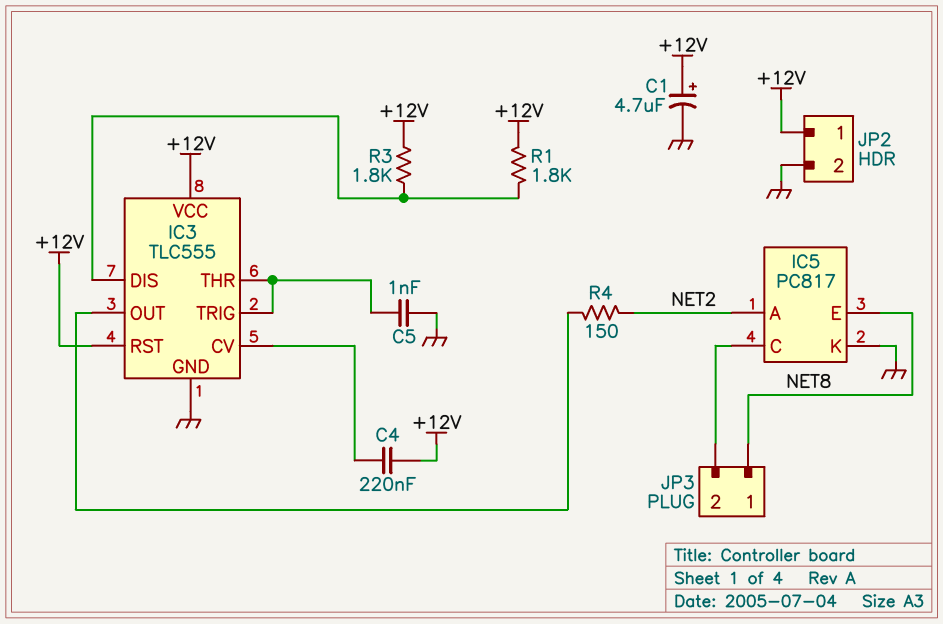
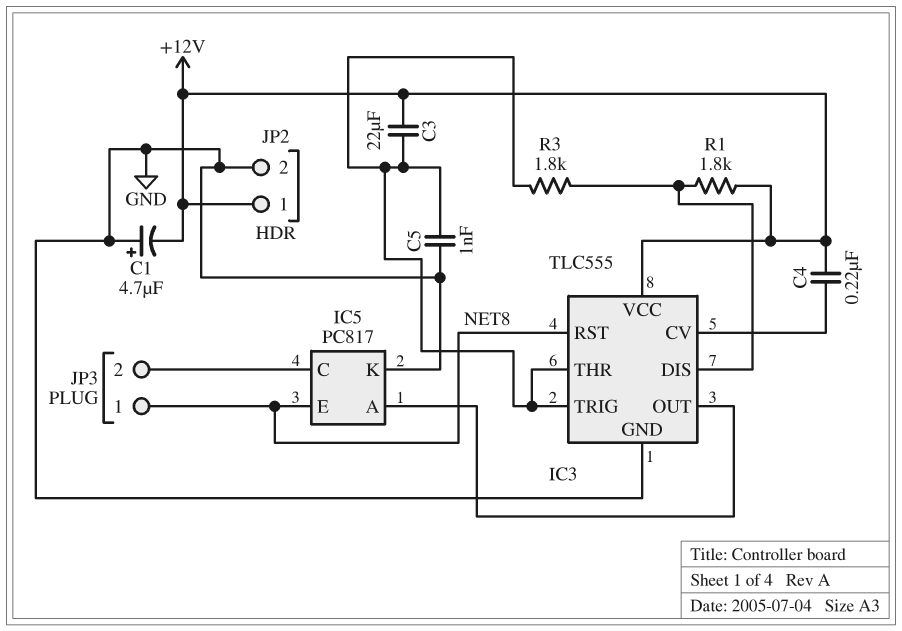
C1: 4.7uF (plus +12V, minus GND) -> 4.7uF (plus GND, minus +12V)
C3: none -> 22uF (+12V, IC3/THR)
IC3 pin RST: +12V -> NET8
IC5 pin A: NET2 -> IC3/OUT
R3: 1.8k (+12V, IC3/DIS) -> 1.8k (IC3/DIS, IC3/THR)
R4: 150 (IC3/OUT, NET2) -> none

